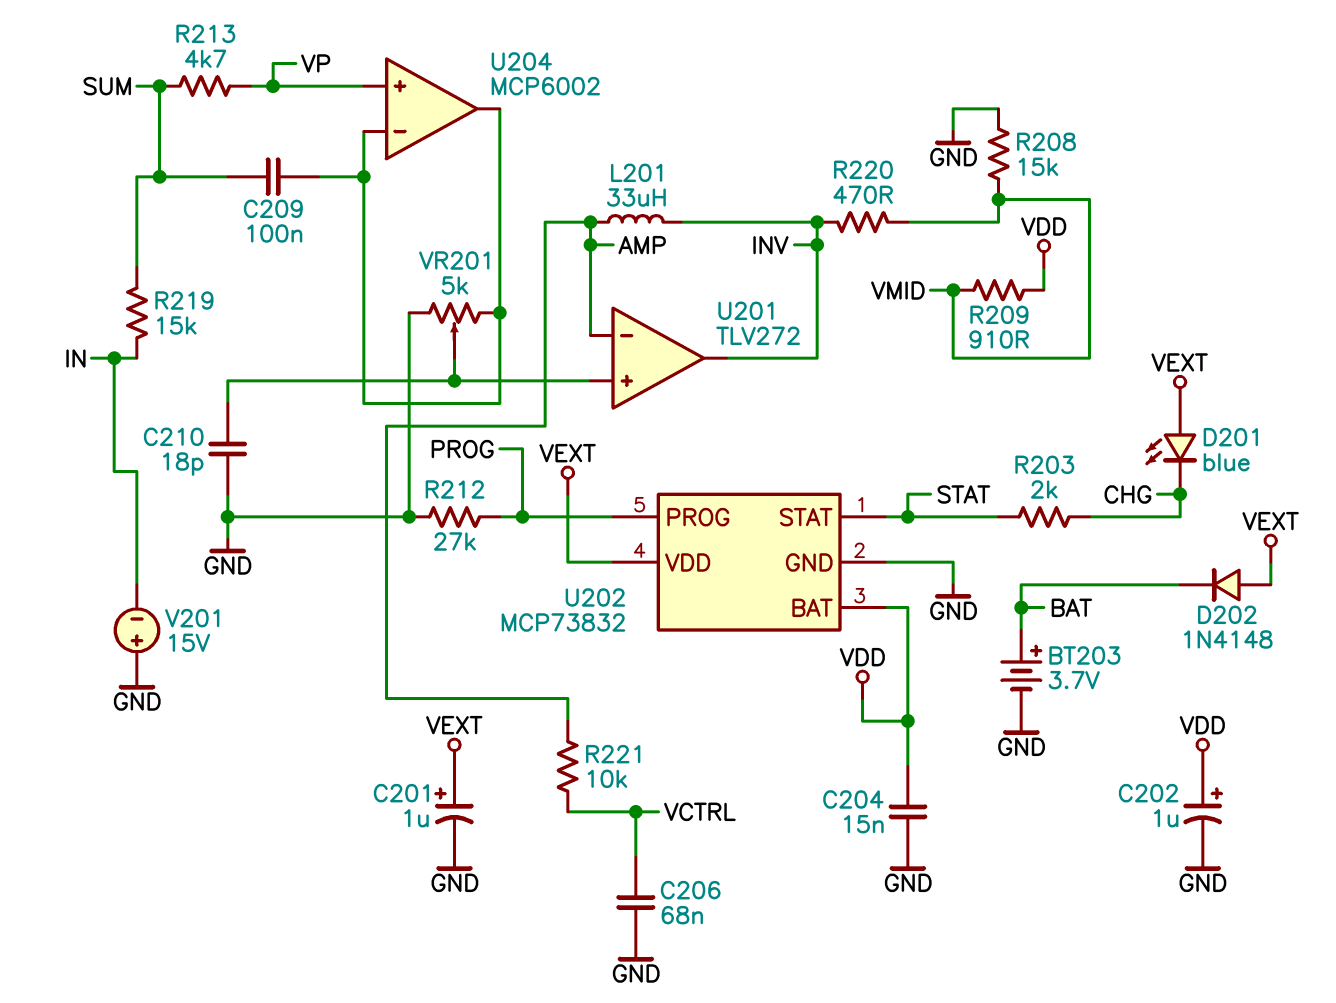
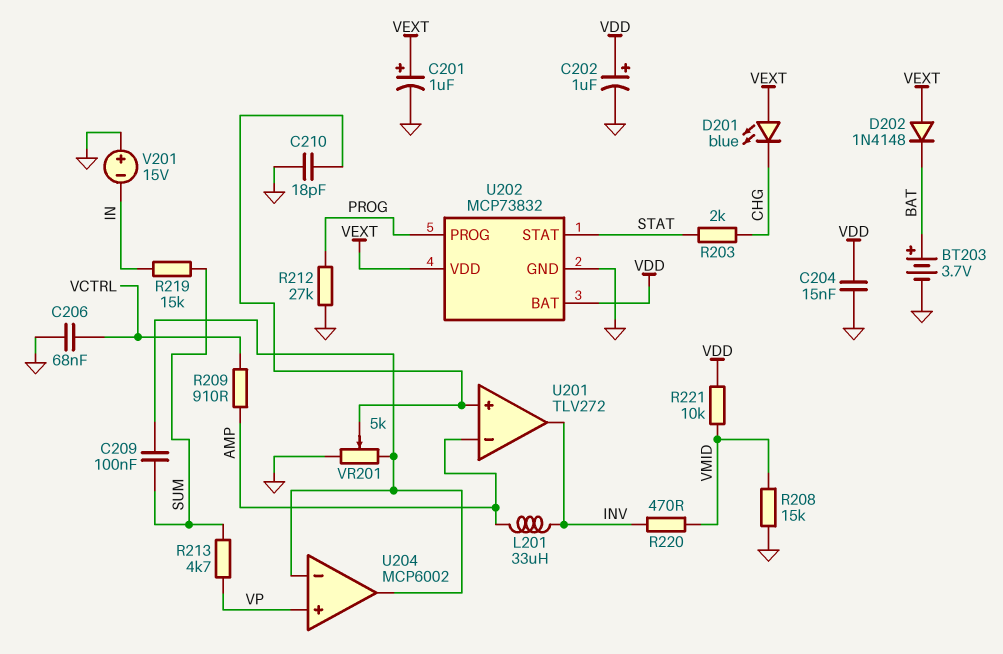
R209: 910 (VDD, VMID) -> 910 (AMP, VCTRL)
R221: 10k (AMP, VCTRL) -> 10k (VDD, VMID)

